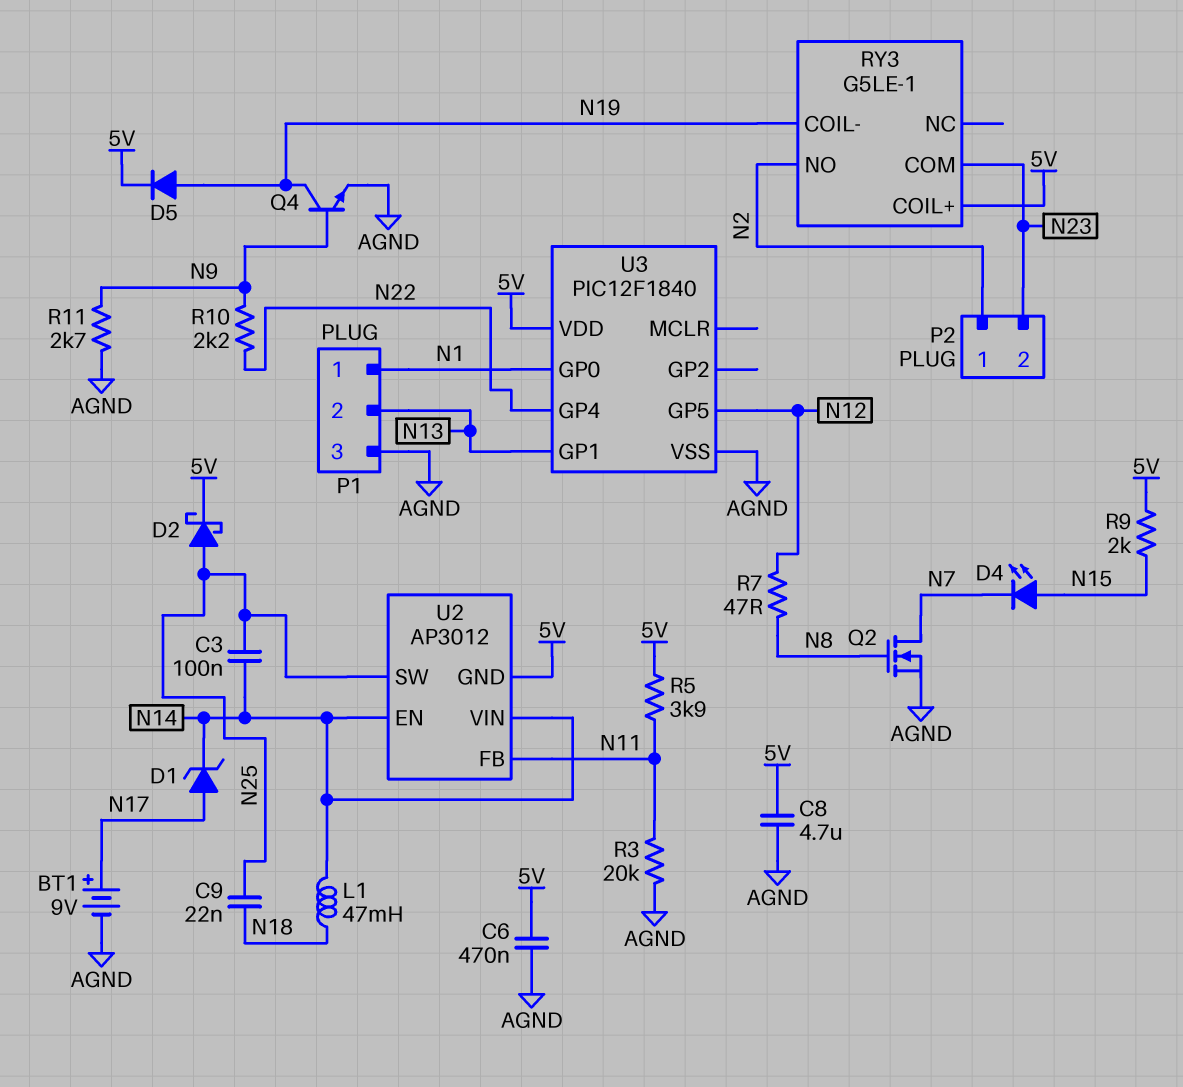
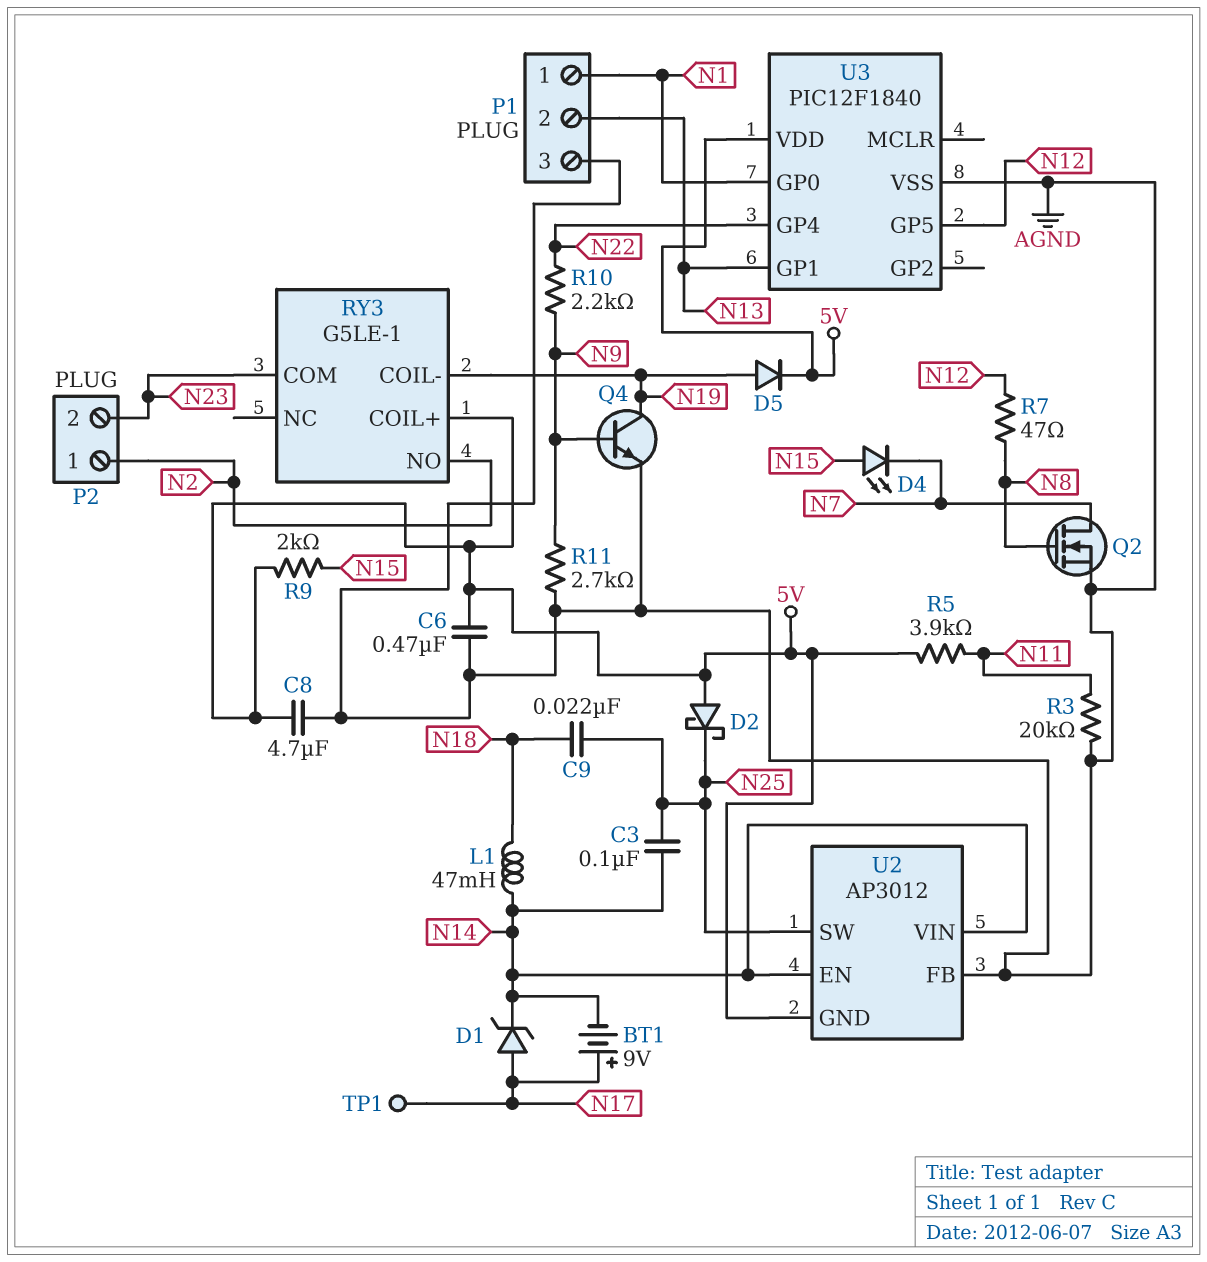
BT1: 9V (plus N17, minus AGND) -> 9V (plus N17, minus N14)
D2: schottky (A N25, K 5V) -> schottky (A 5V, K N25)
TP1: none -> test point (N17)
U2 pin FB: N11 -> AGND

